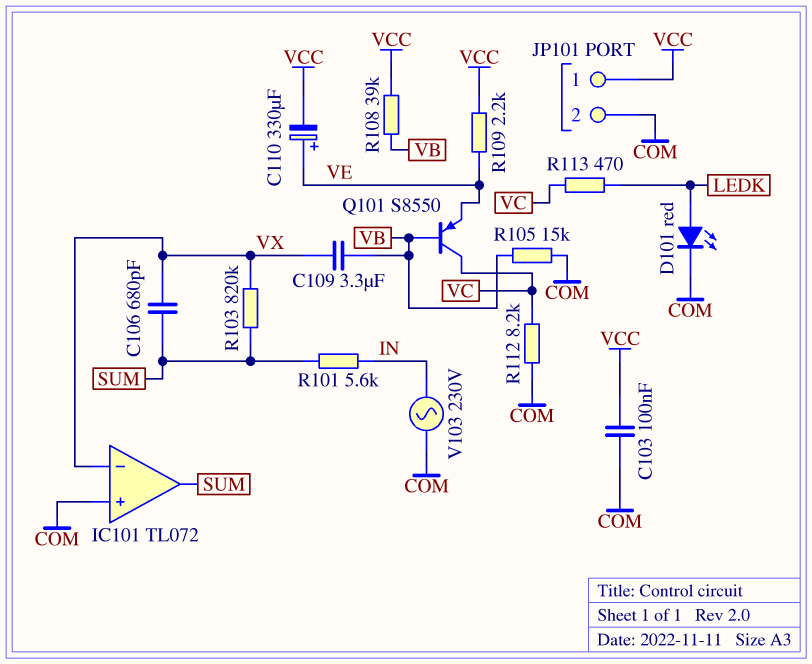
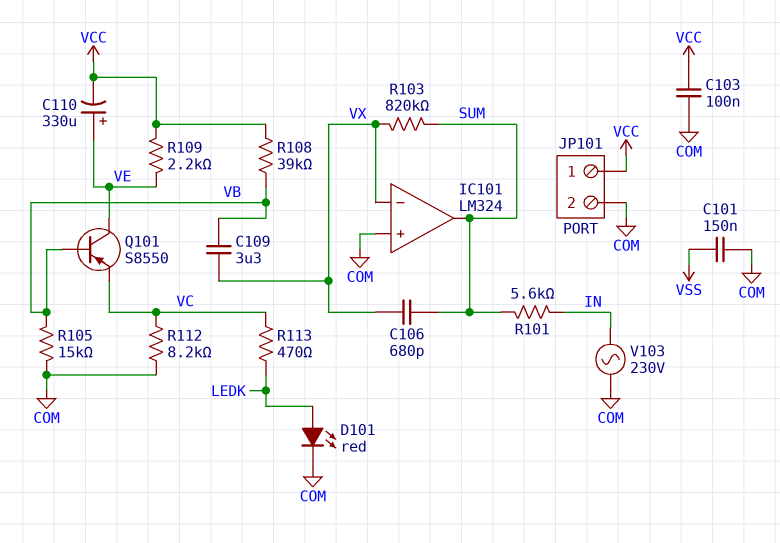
C101: none -> 150nF (COM, VSS)
IC101: TL072 -> LM324
Q101: PNP S8550 (B VB, C VC, E VE) -> PNP S8550 (B VB, C VE, E VC)

